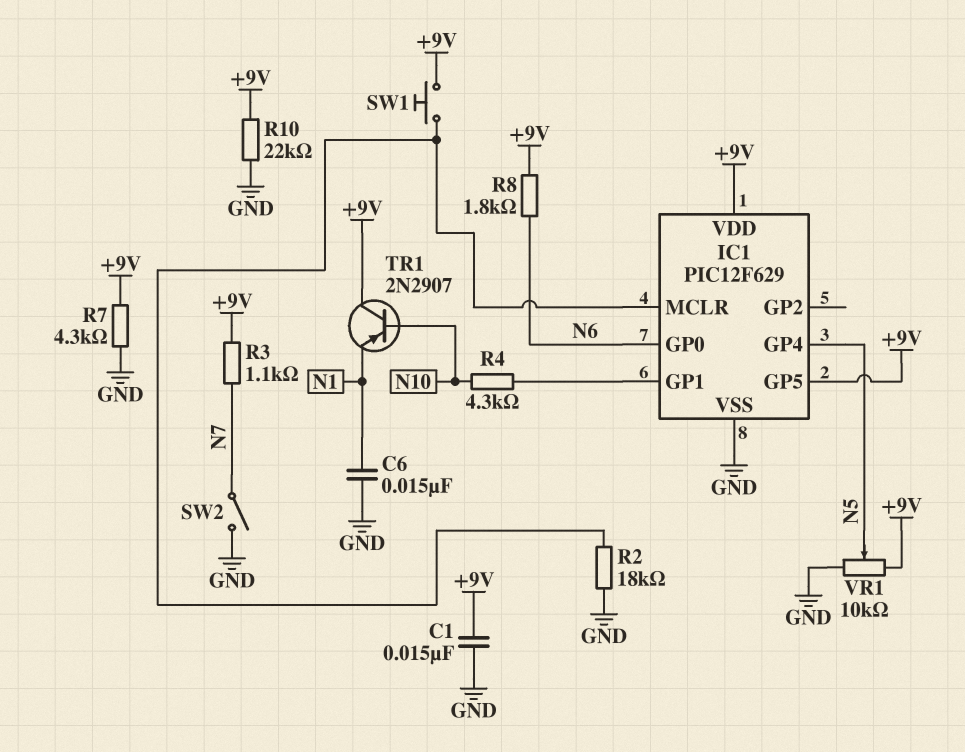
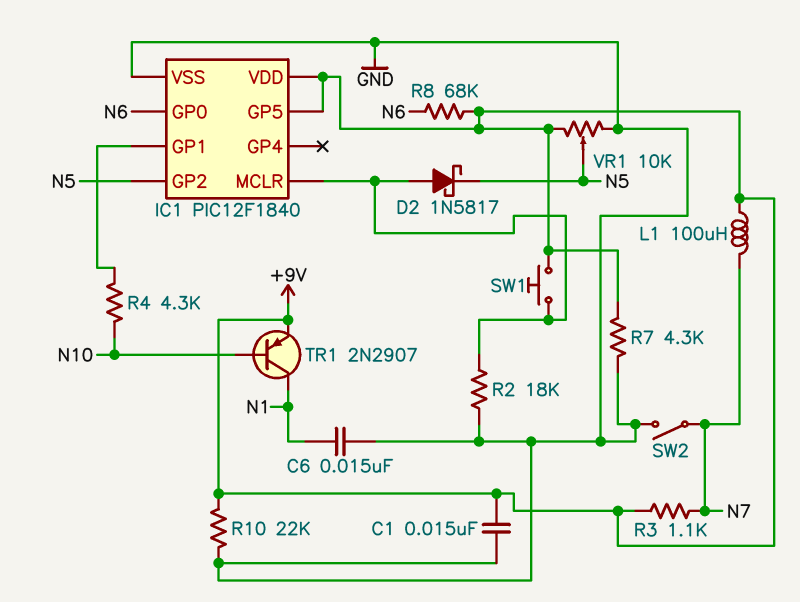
D2: none -> schottky 1N5817 (A IC1/MCLR, K N5)
IC1: PIC12F629 -> PIC12F1840
IC1 pin GP2: none -> N5
IC1 pin GP4: N5 -> none
L1: none -> 100uH (+9V, N7)
R8: 1.8k (+9V, N6) -> 68k (+9V, N6)
TR1: PNP 2N2907 (B N10, C +9V, E N1) -> PNP 2N2907 (B N10, C N1, E +9V)

